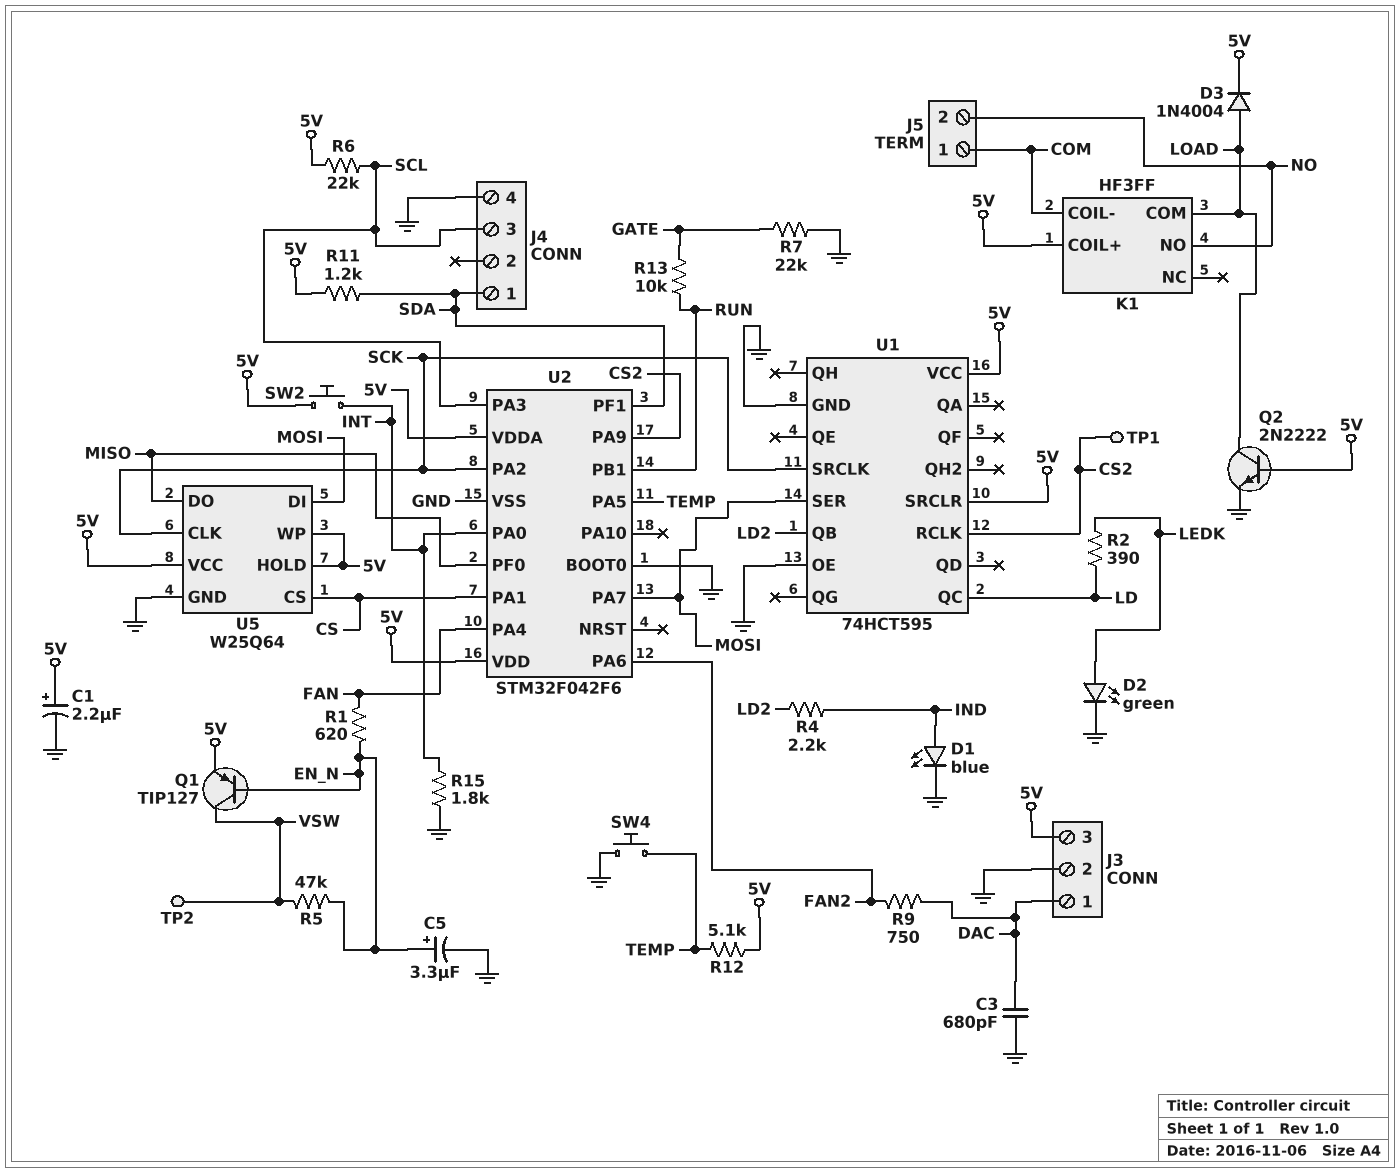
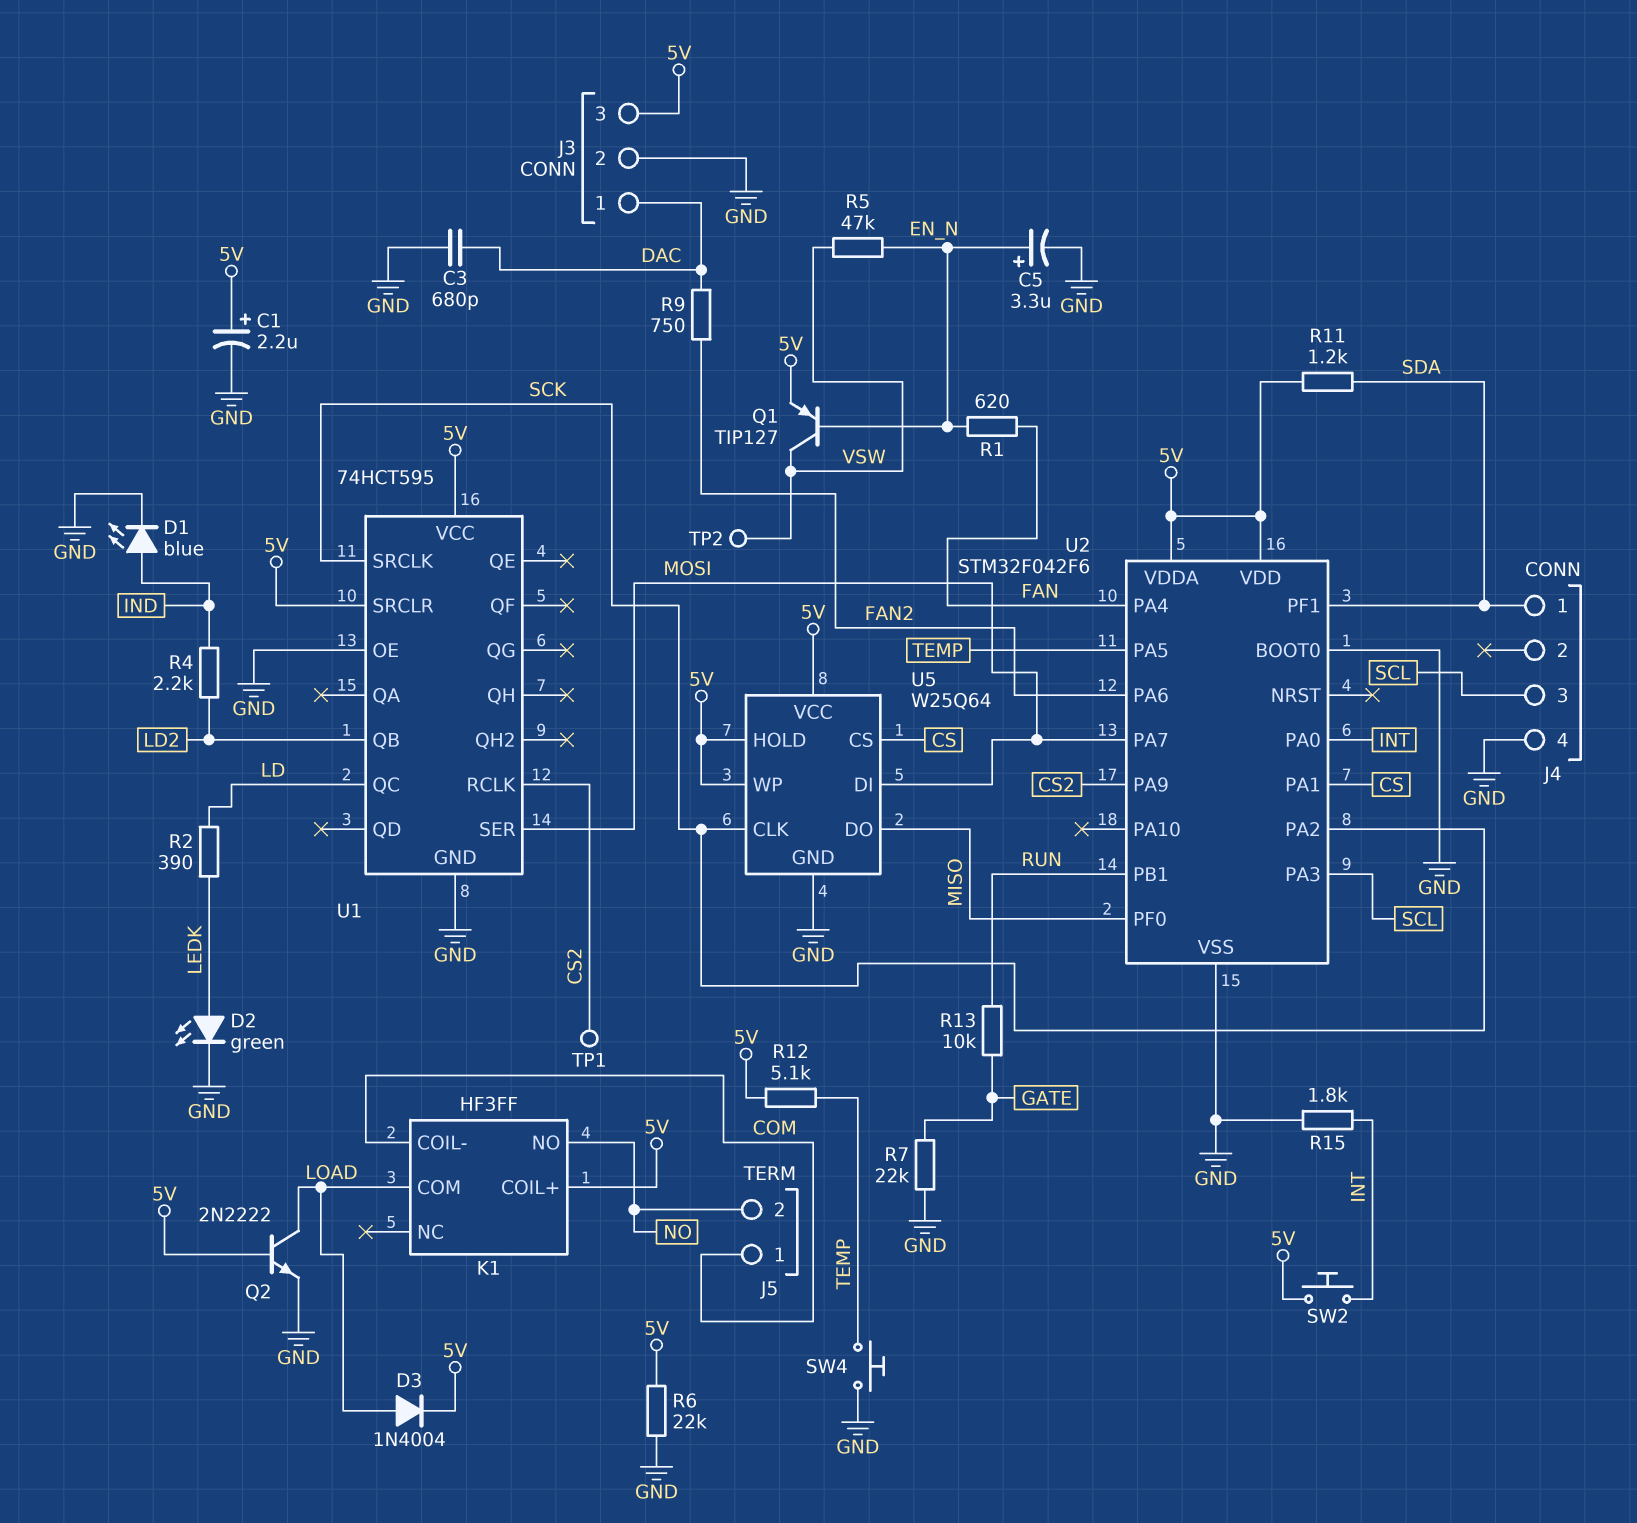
R6: 22k (5V, SCL) -> 22k (5V, GND)

